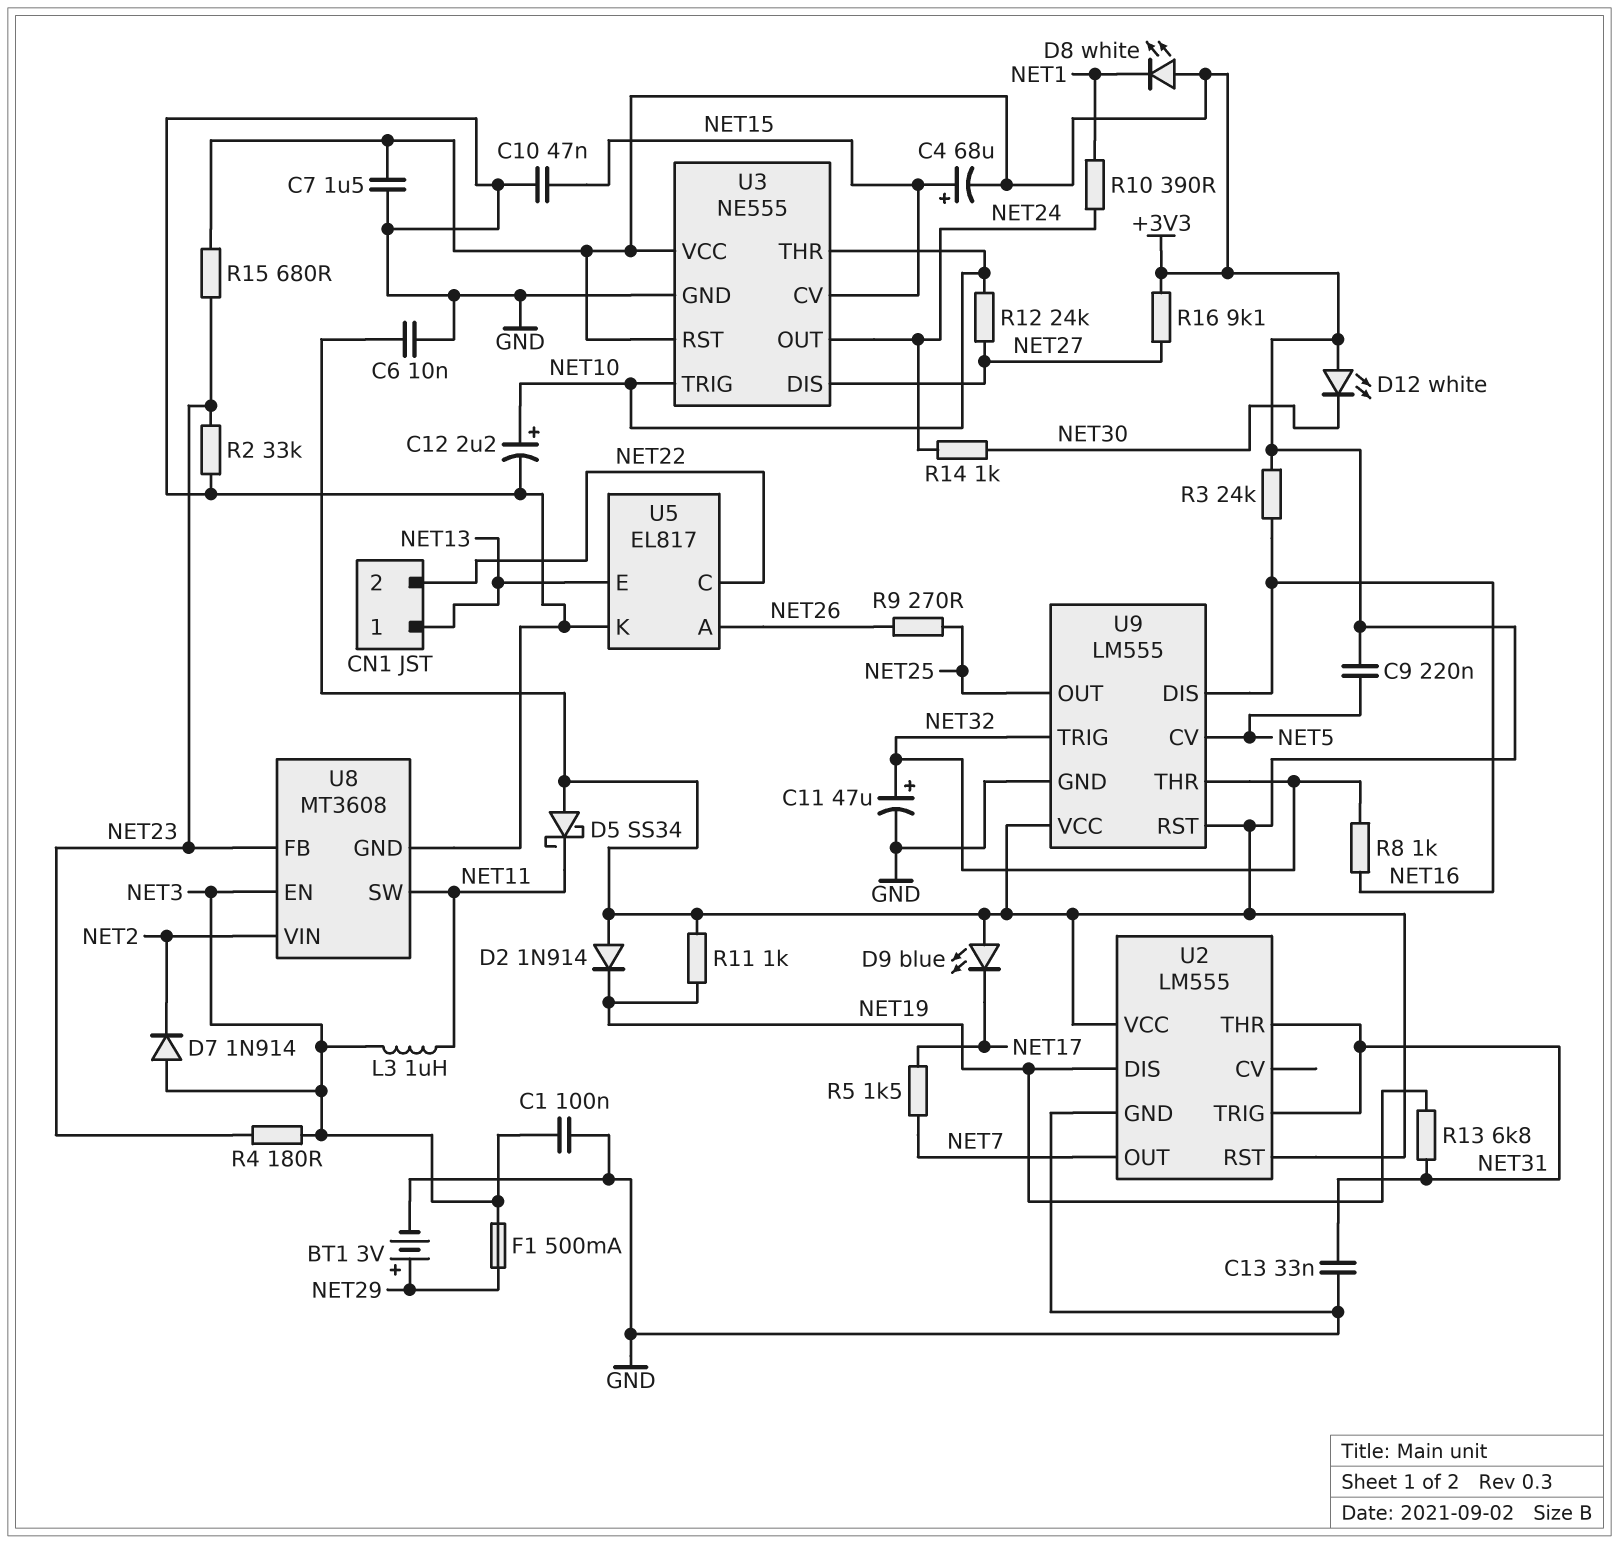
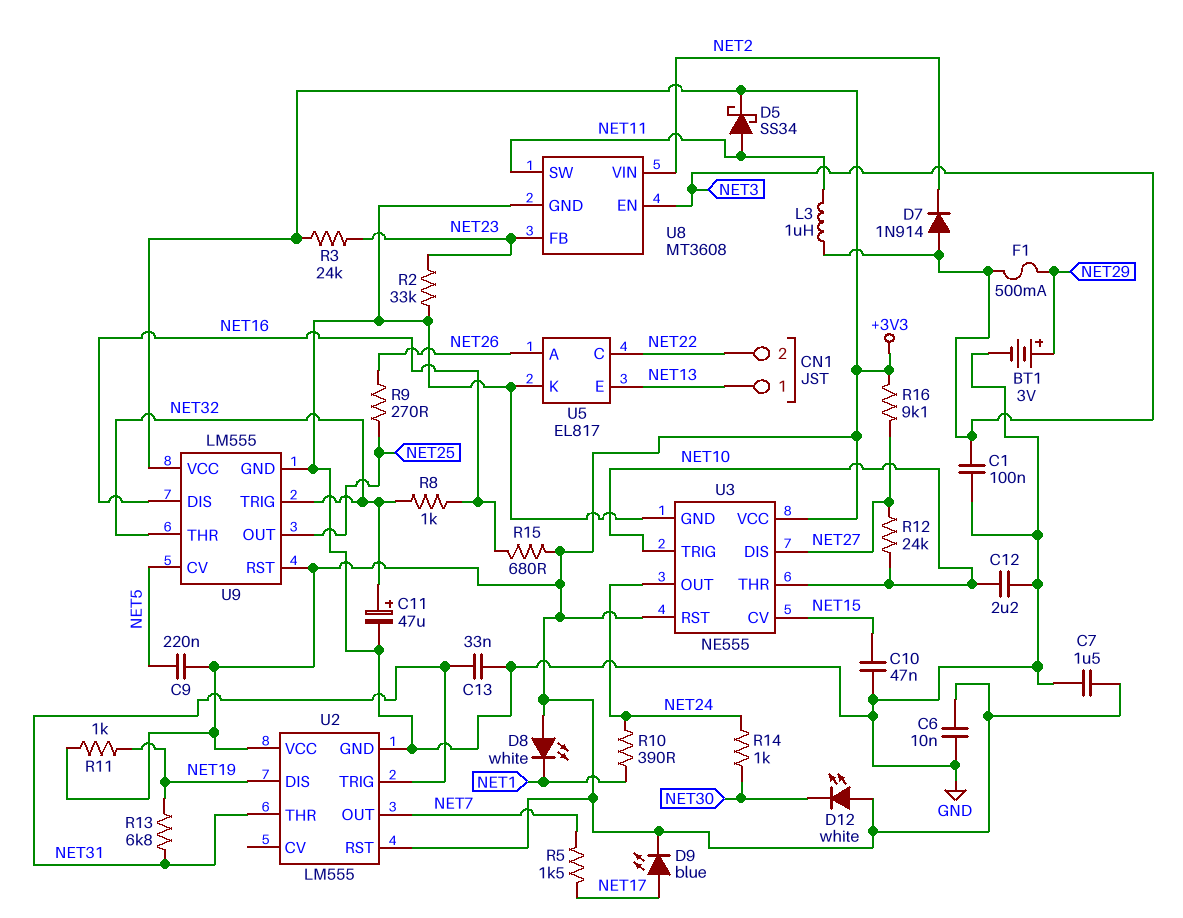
C4: 68uF (plus NET15, minus +3V3) -> none
C12: 2.2uF (plus NET10, minus GND) -> 2.2uF (GND, NET10)
D2: diode 1N914 (A +3V3, K NET19) -> none
D5: schottky SS34 (A +3V3, K NET11) -> schottky SS34 (A NET11, K +3V3)
D9: LED blue (A +3V3, K NET17) -> LED blue (A NET17, K +3V3)
R3: 24k (+3V3, NET16) -> 24k (+3V3, NET23)
R4: 180 (NET3, NET23) -> none
R15: 680 (+3V3, NET23) -> 680 (+3V3, NET16)

